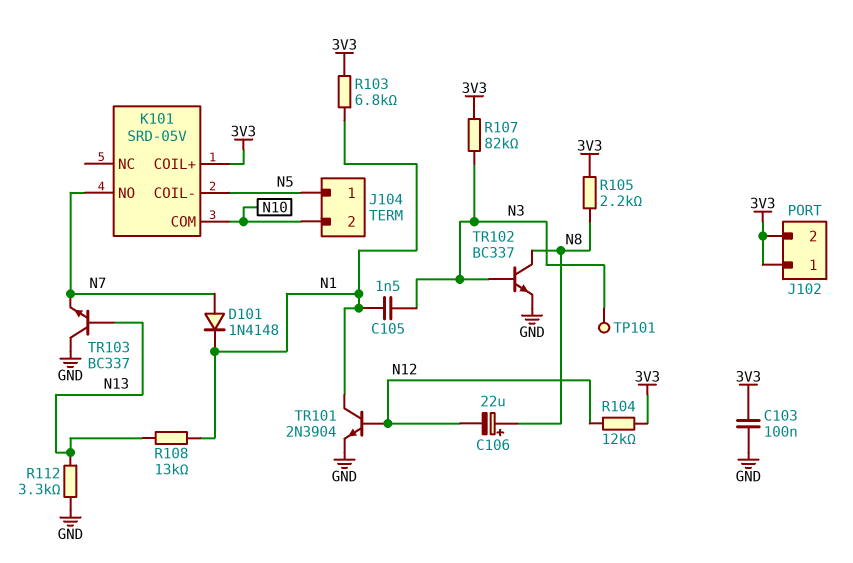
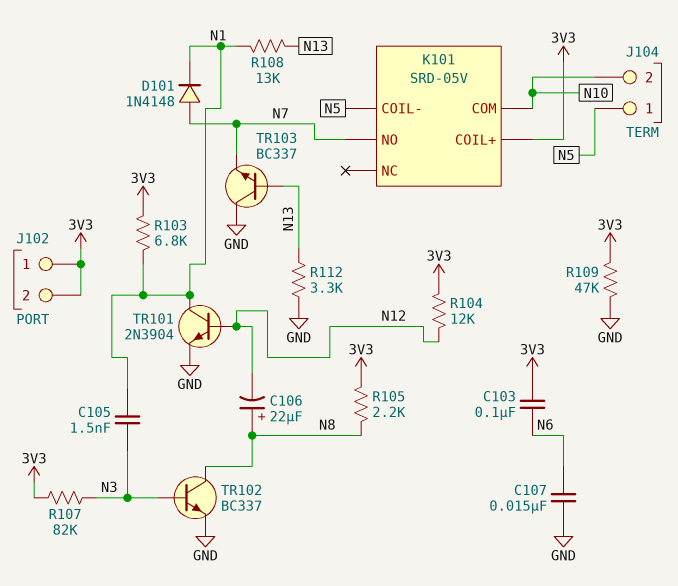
C103: 100nF (3V3, GND) -> 100nF (3V3, N6)
C107: none -> 15nF (GND, N6)
R109: none -> 47k (3V3, GND)
TP101: test point (N3) -> none

